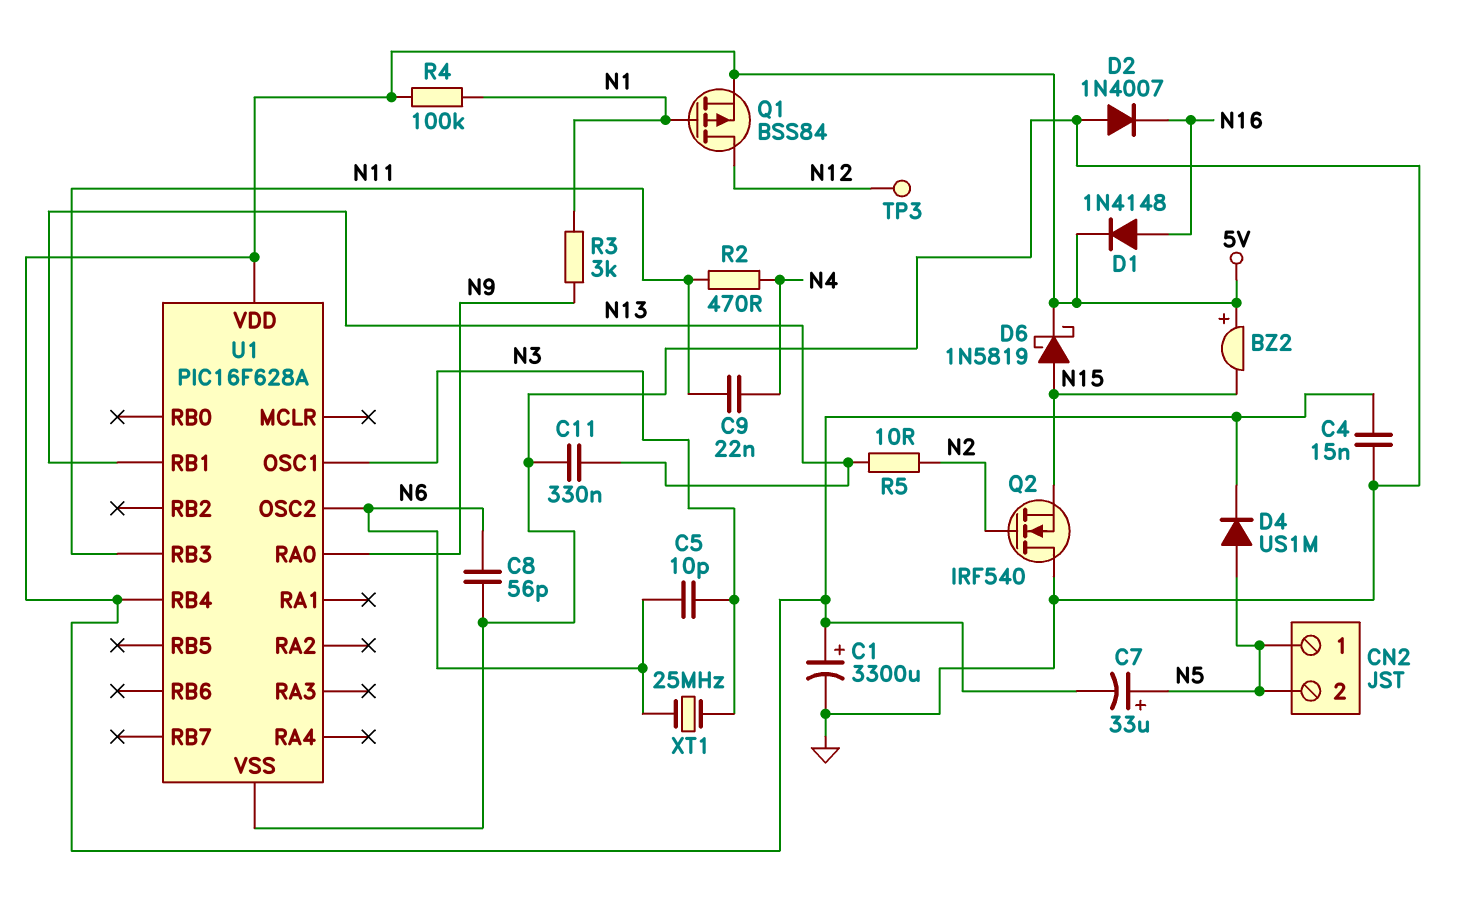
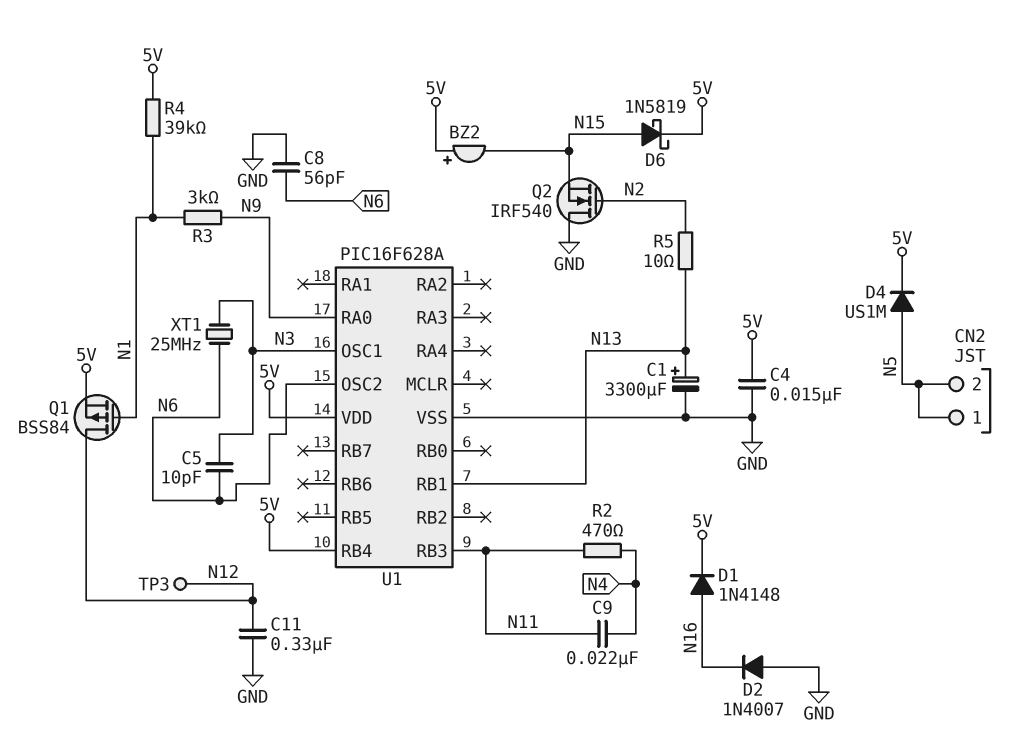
C1: 3300uF (plus 5V, minus GND) -> 3300uF (plus N13, minus GND)
C7: 33uF (plus N5, minus 5V) -> none
C11: 330nF (GND, N13) -> 330nF (GND, N12)
R4: 100k (5V, N1) -> 39k (5V, N1)

